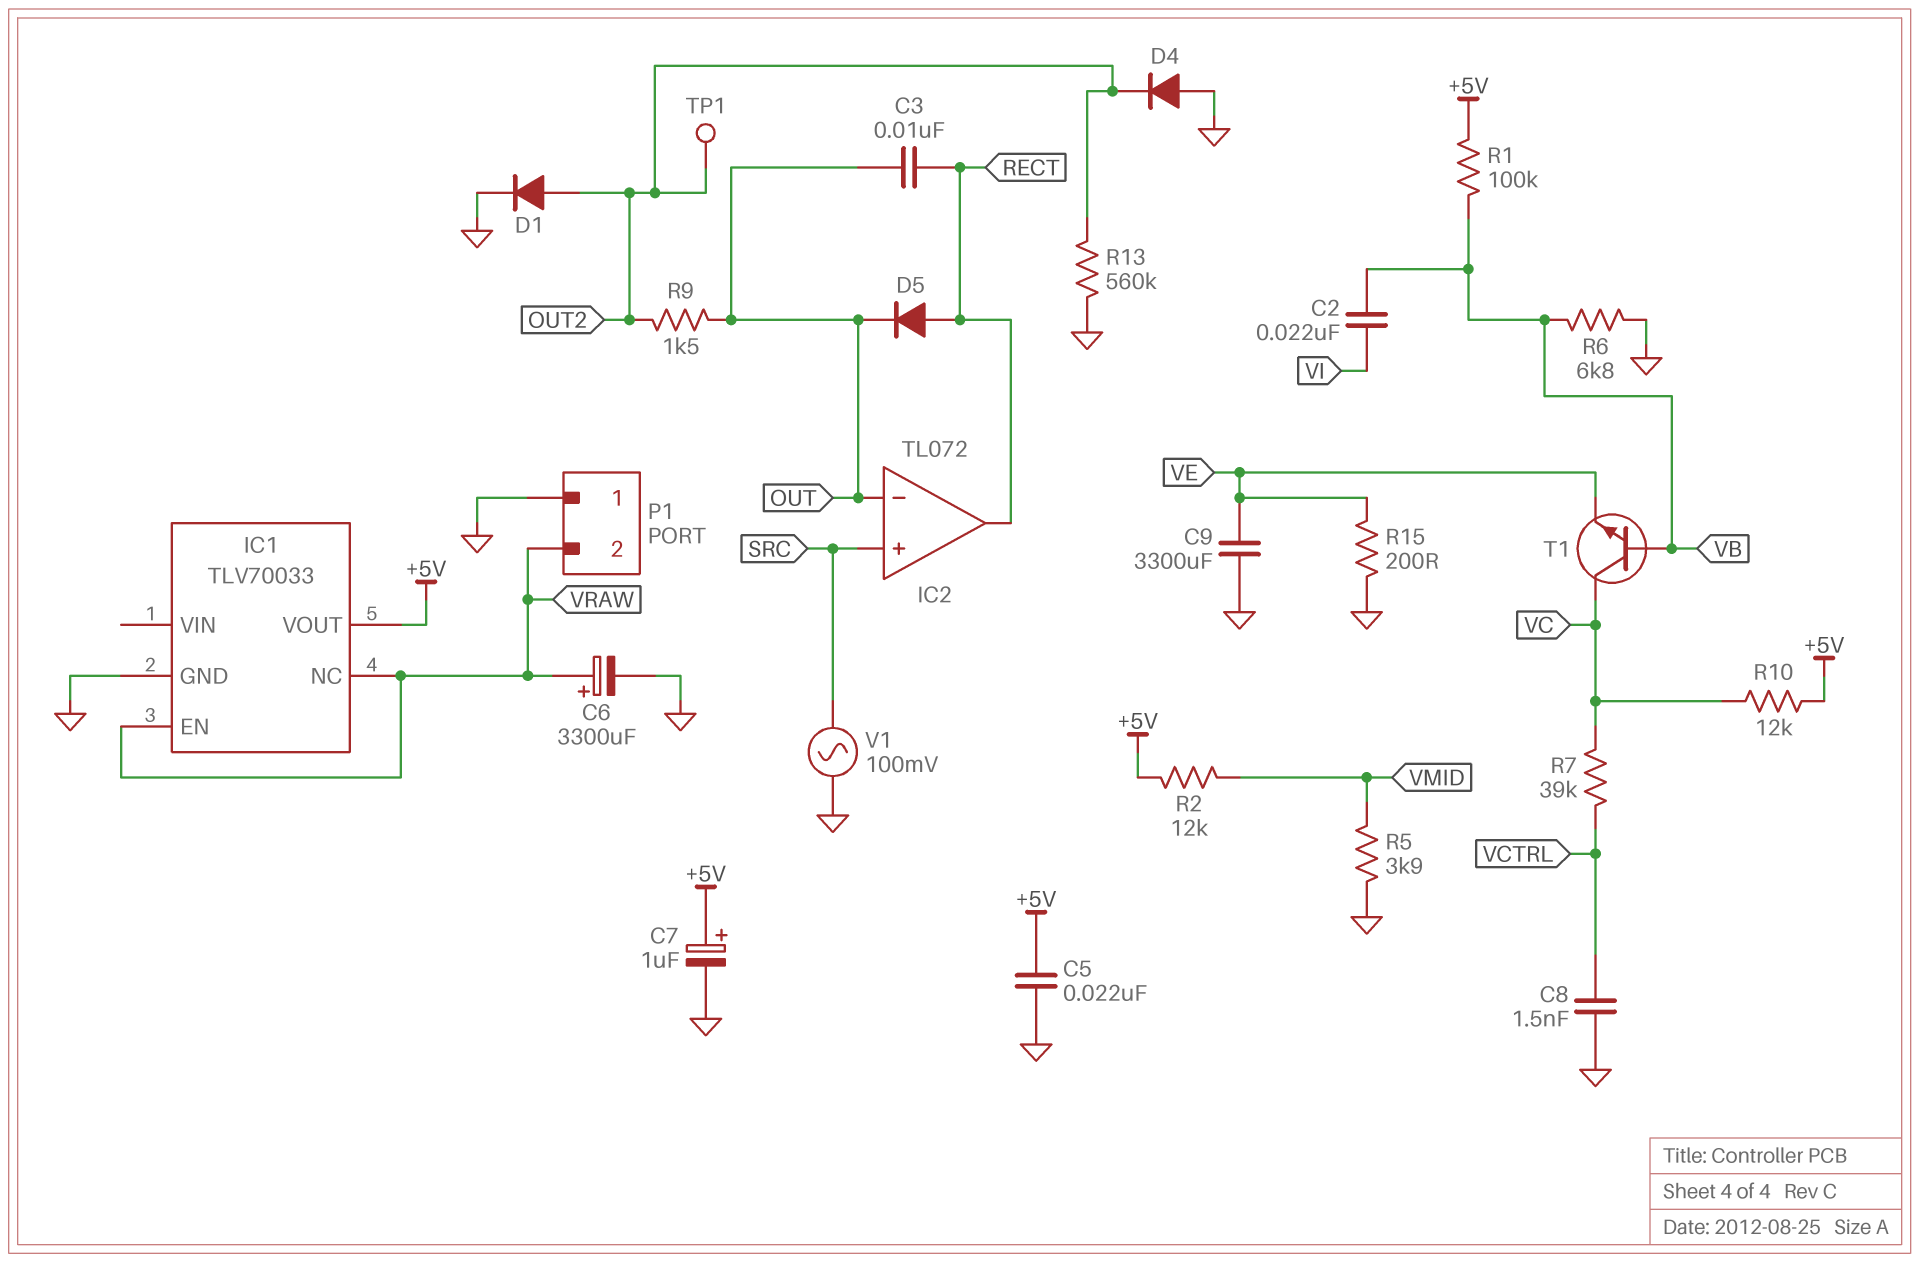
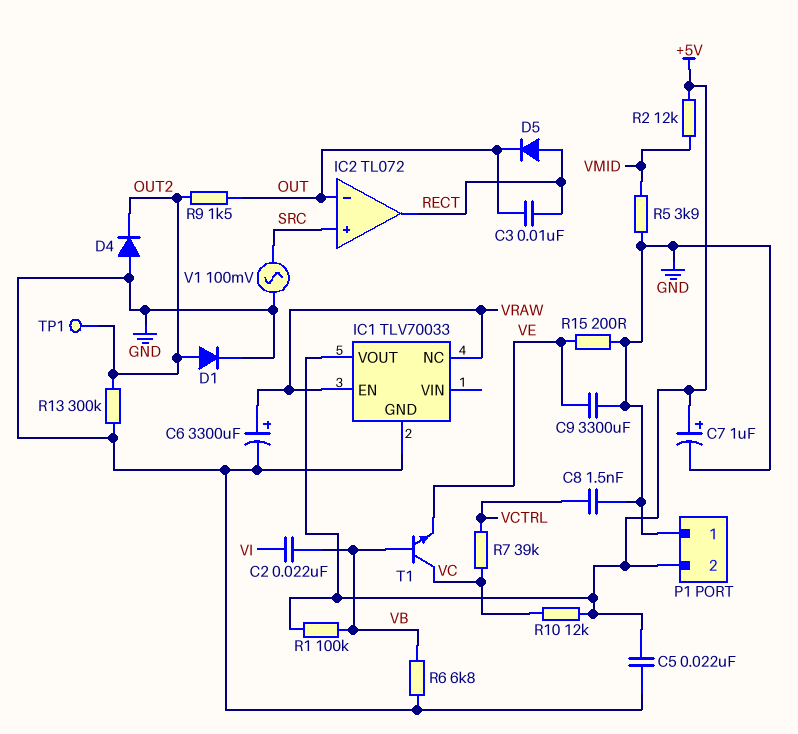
P1 pin 2: VRAW -> +5V
R13: 560k (GND, OUT2) -> 300k (GND, OUT2)

